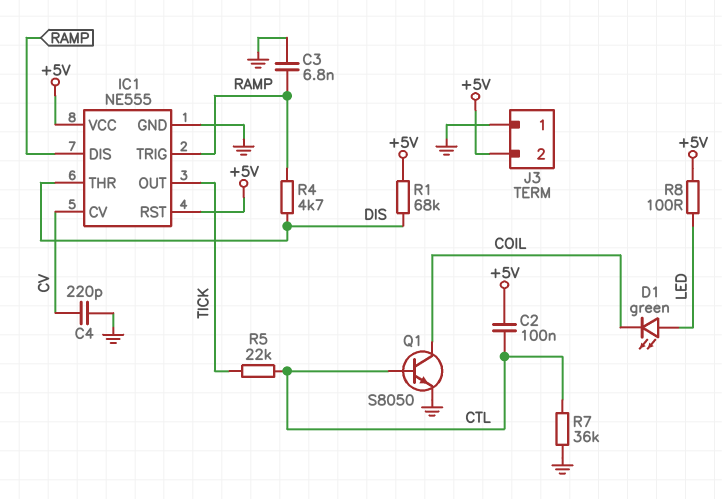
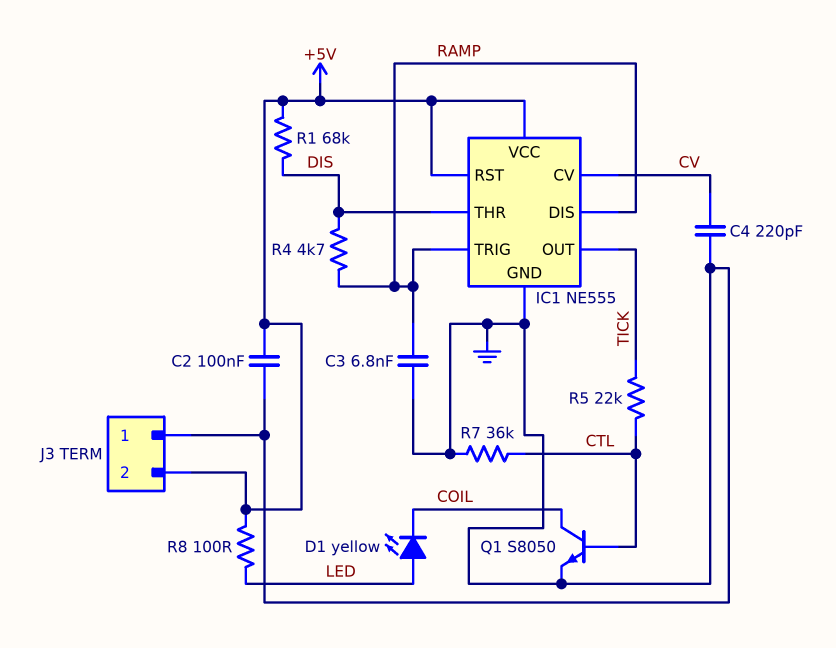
C2: 100nF (+5V, CTL) -> 100nF (+5V, GND)
D1: LED green (A LED, K COIL) -> LED yellow (A LED, K COIL)

